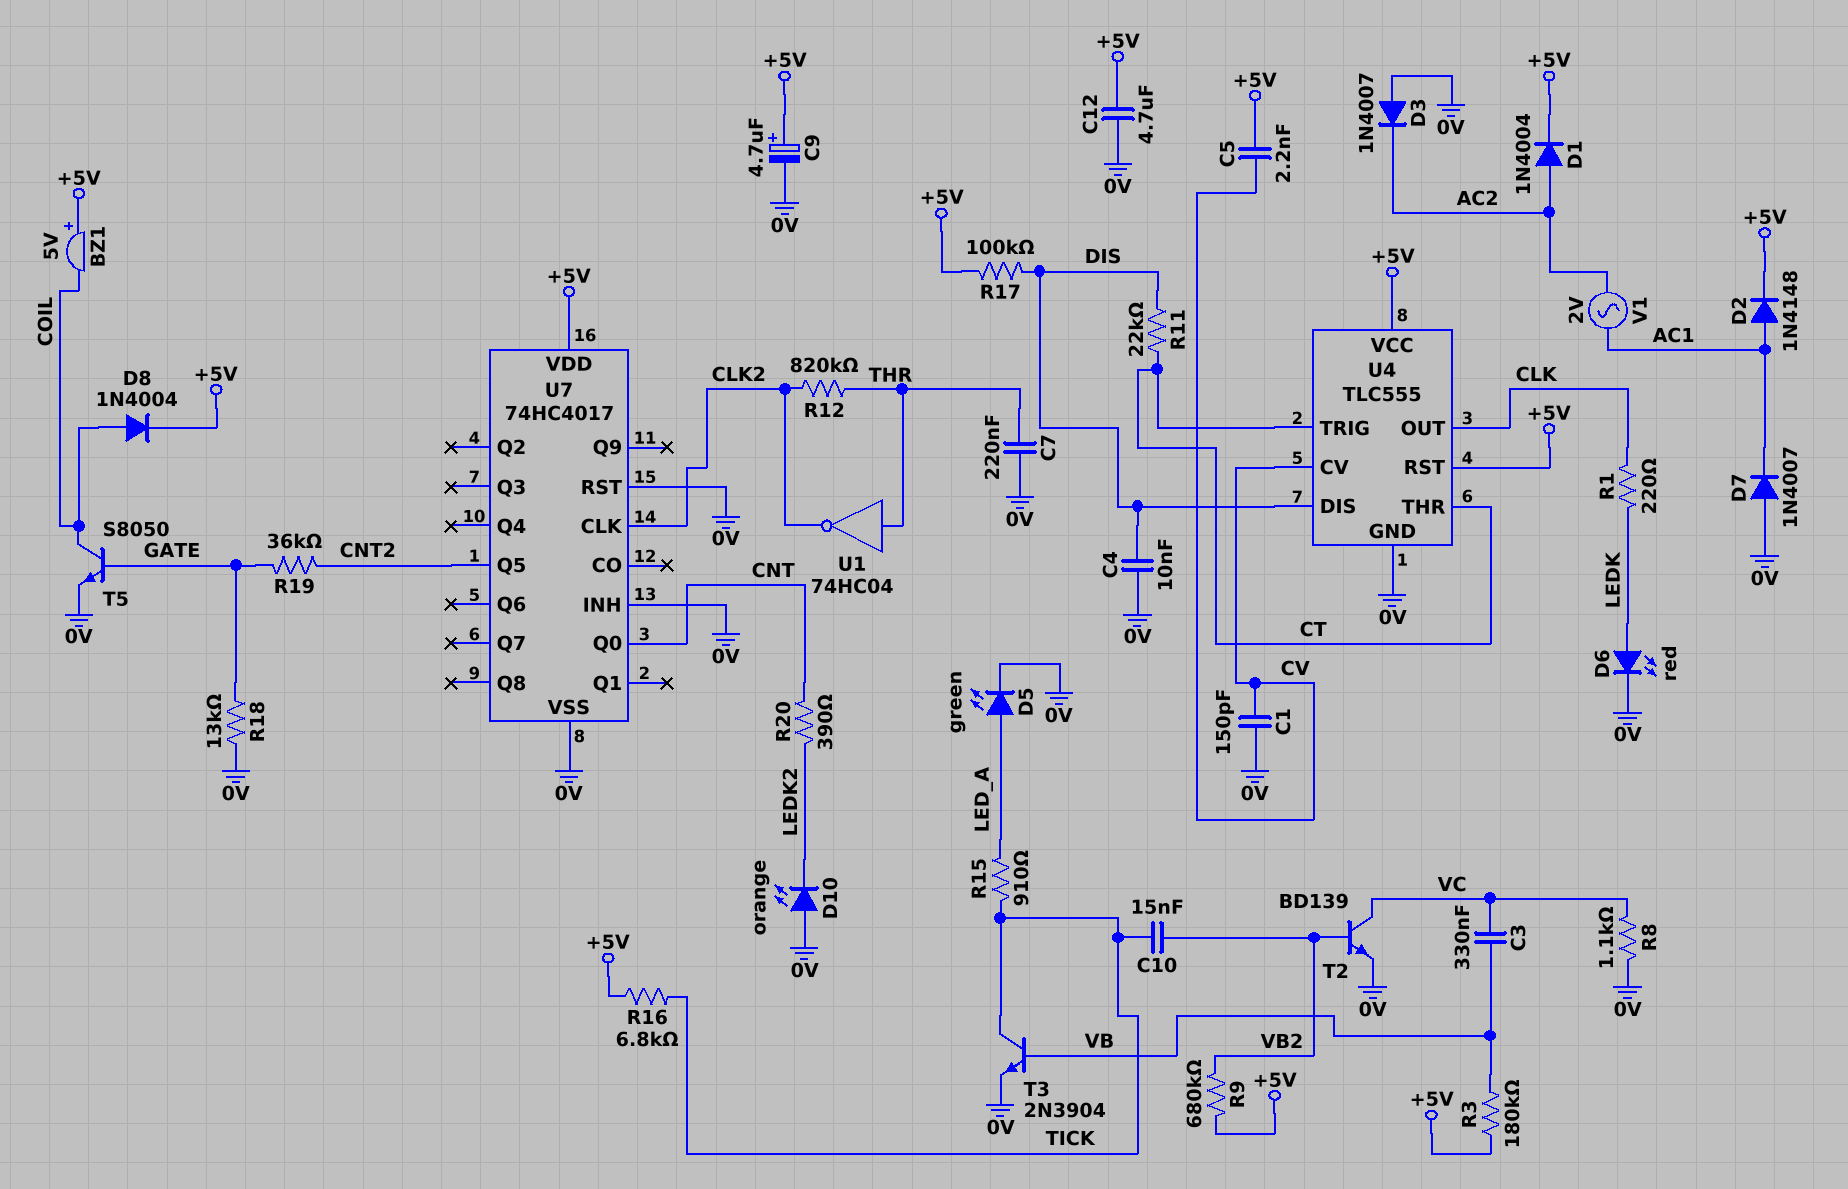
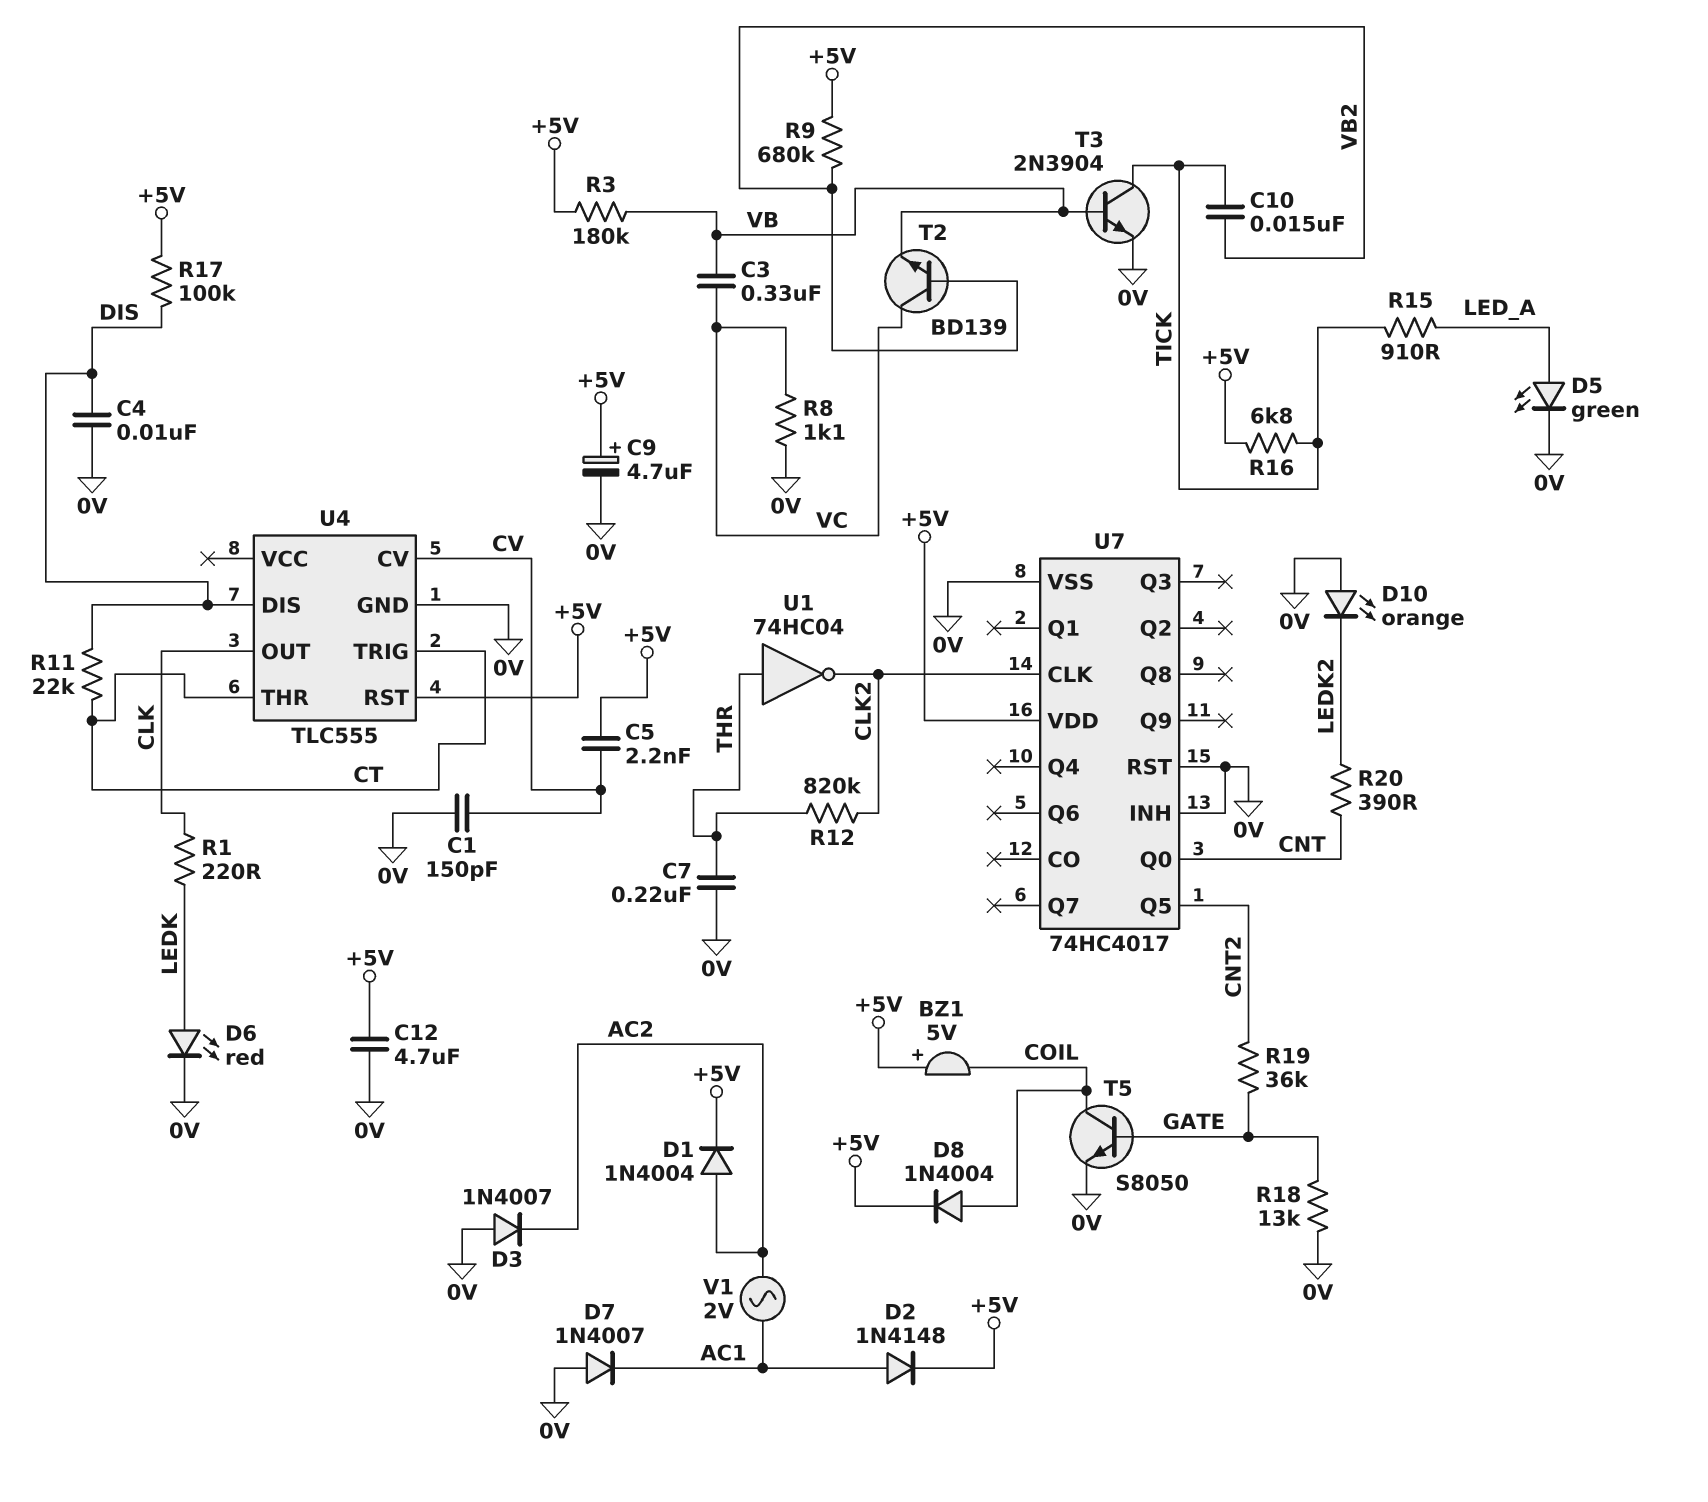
T2: NPN BD139 (B VB2, C VC, E 0V) -> NPN BD139 (B VB2, C VC, E VB)
U4 pin VCC: +5V -> none

